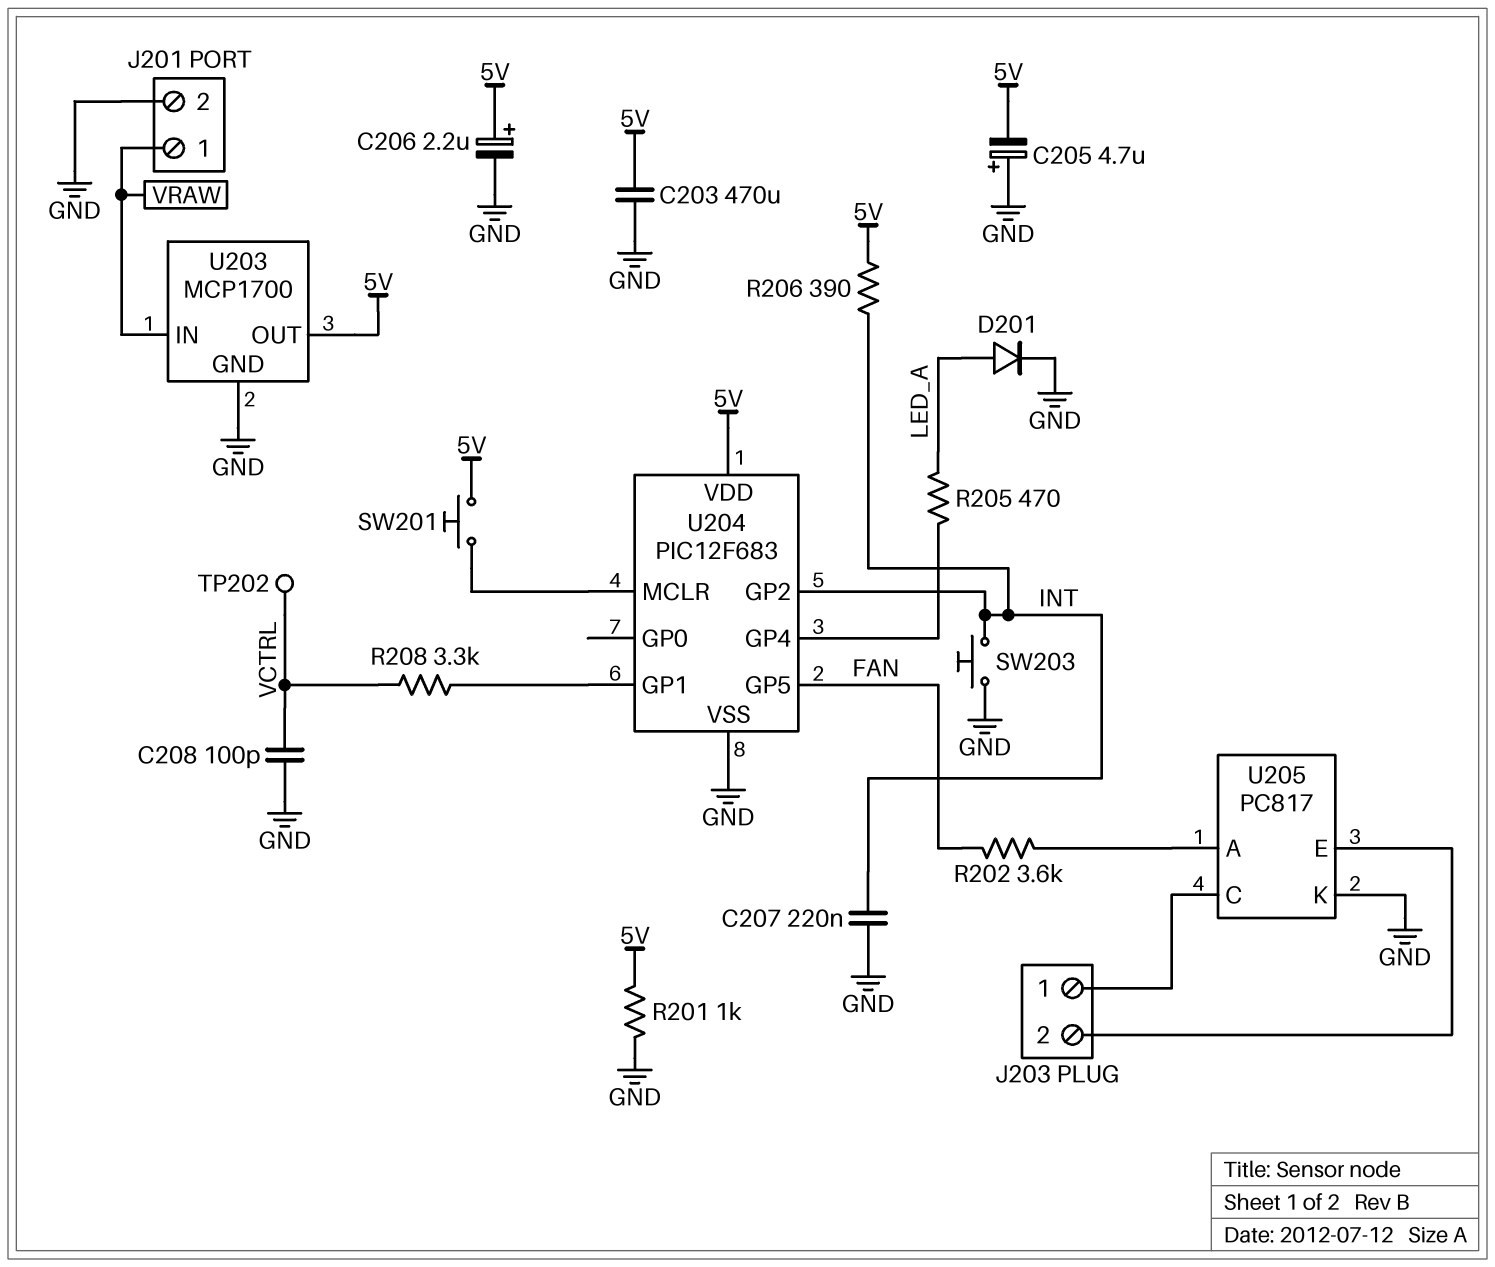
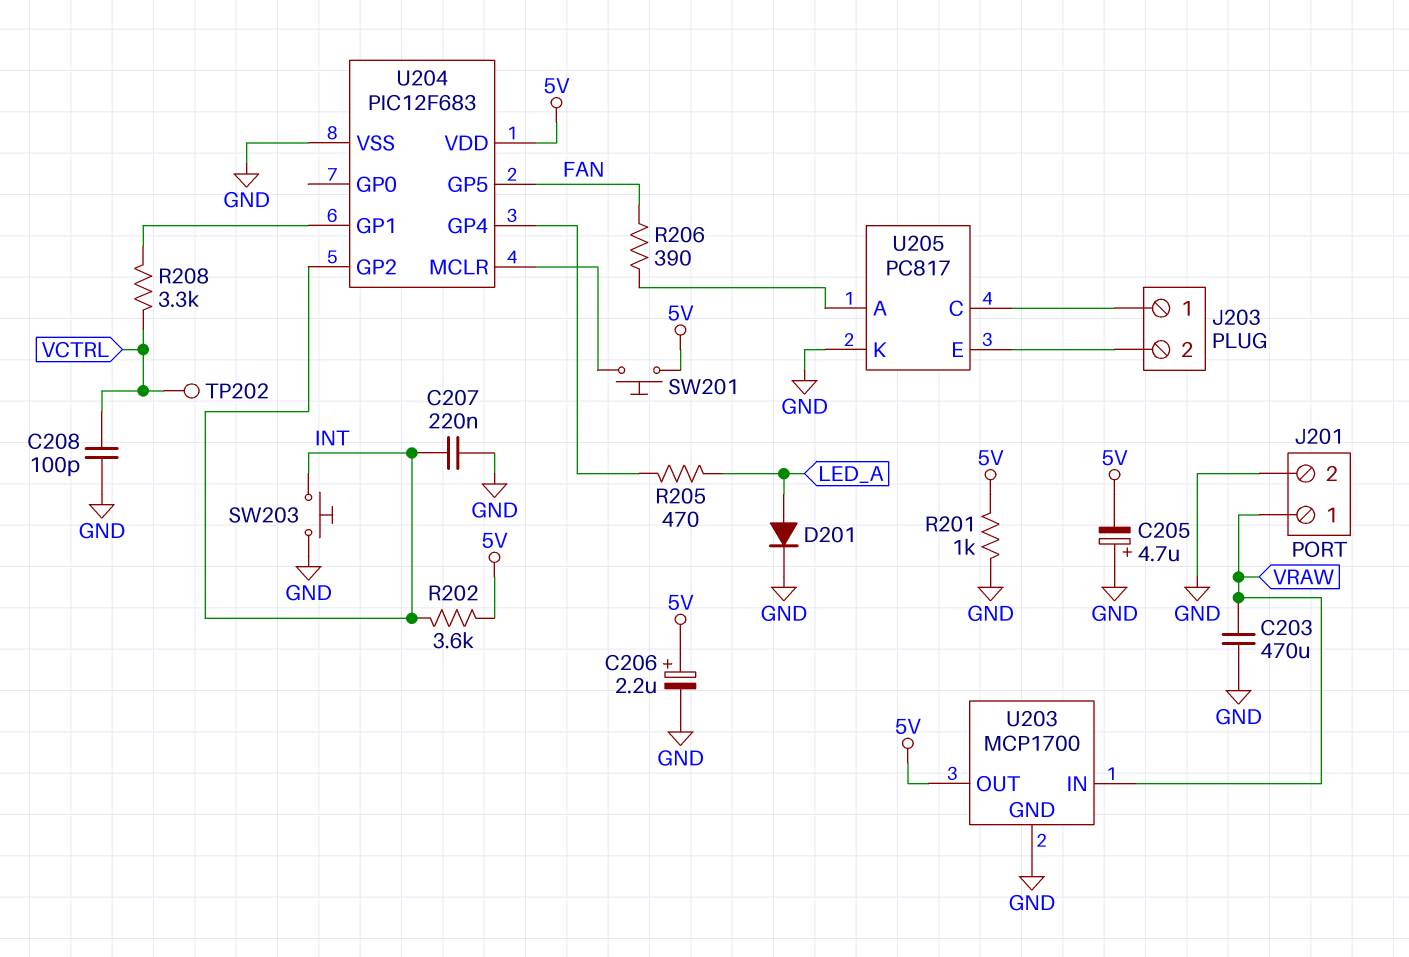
C203: 470uF (5V, GND) -> 470uF (GND, VRAW)
R202: 3.6k (FAN, U205/A) -> 3.6k (5V, INT)
R206: 390 (5V, INT) -> 390 (FAN, U205/A)

